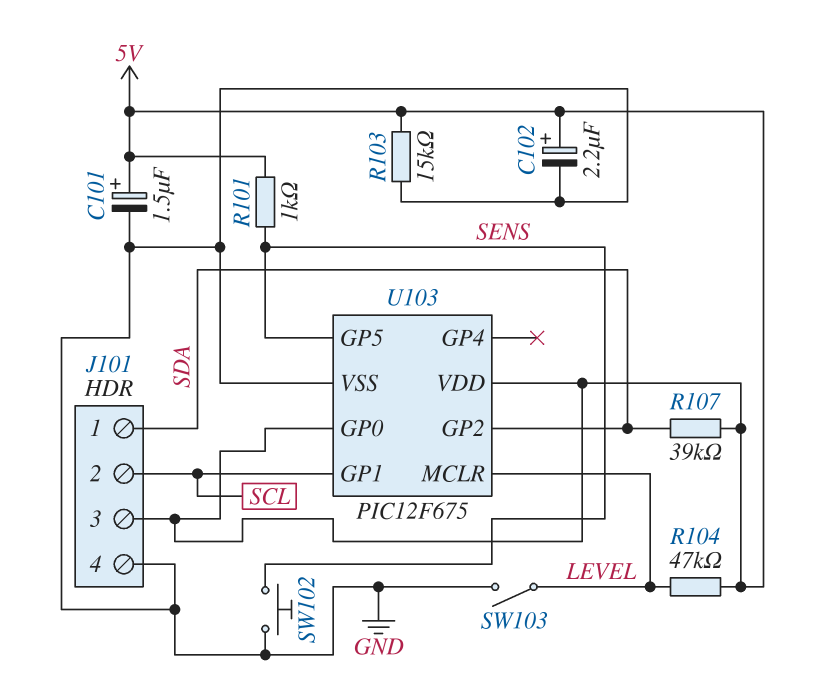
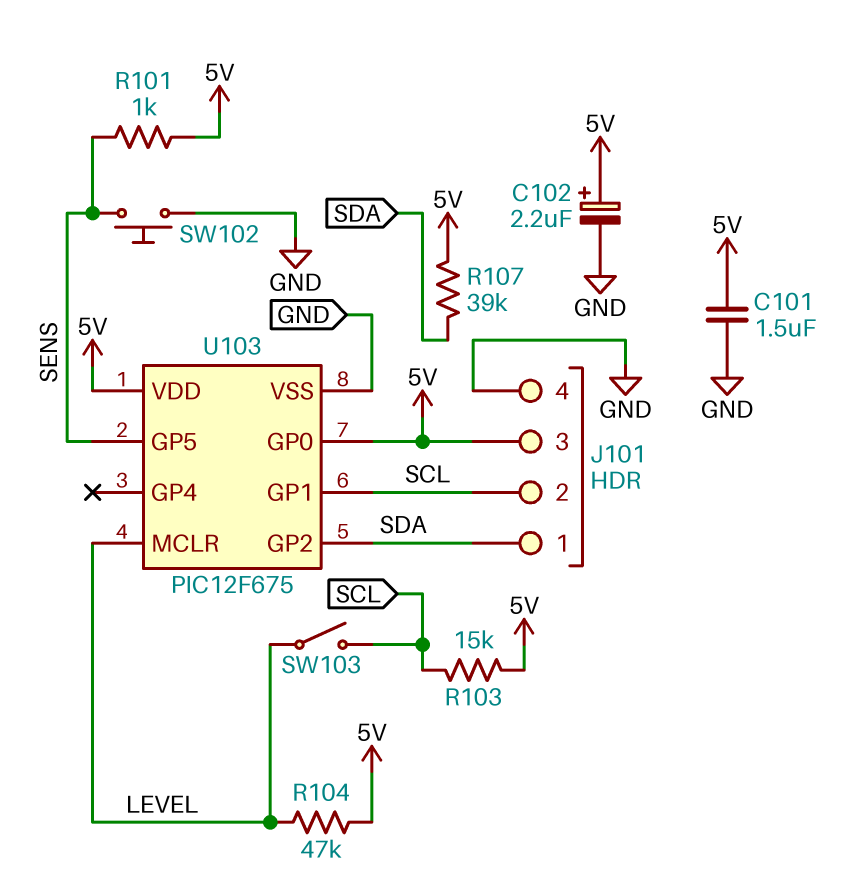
C101: 1.5uF (plus 5V, minus GND) -> 1.5uF (5V, GND)
R103: 15k (5V, GND) -> 15k (5V, SCL)
SW103: switch (GND, LEVEL) -> switch (LEVEL, SCL)

